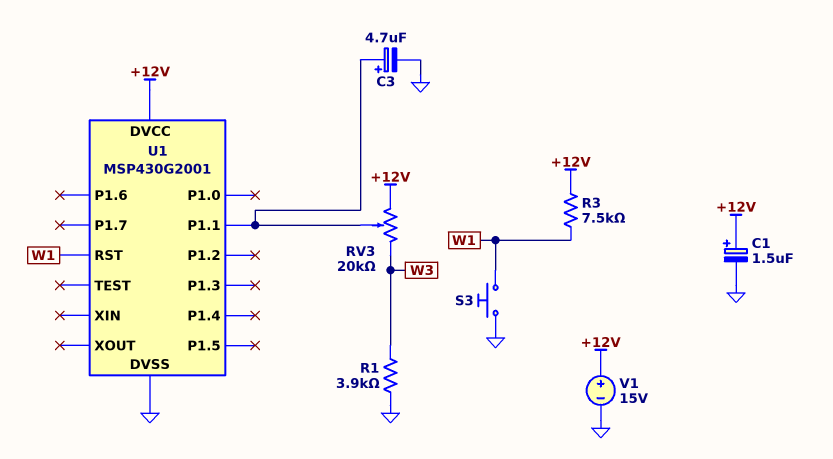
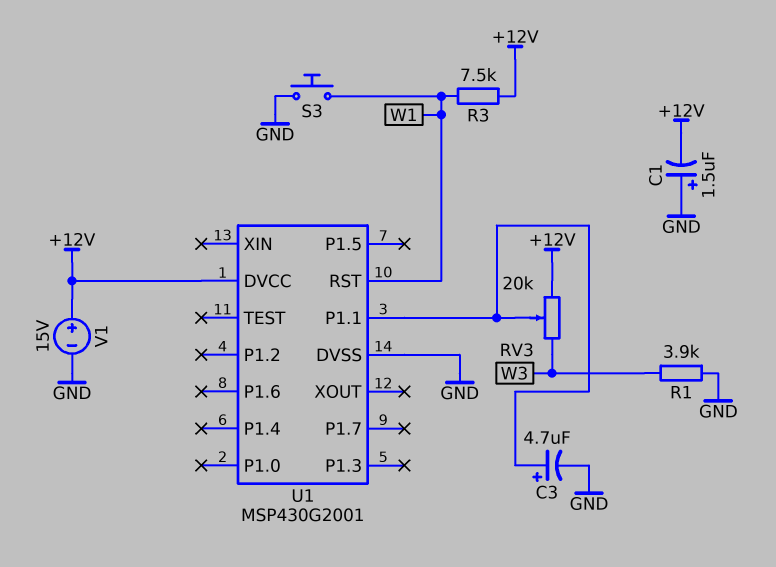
C1: 1.5uF (plus +12V, minus GND) -> 1.5uF (plus GND, minus +12V)

